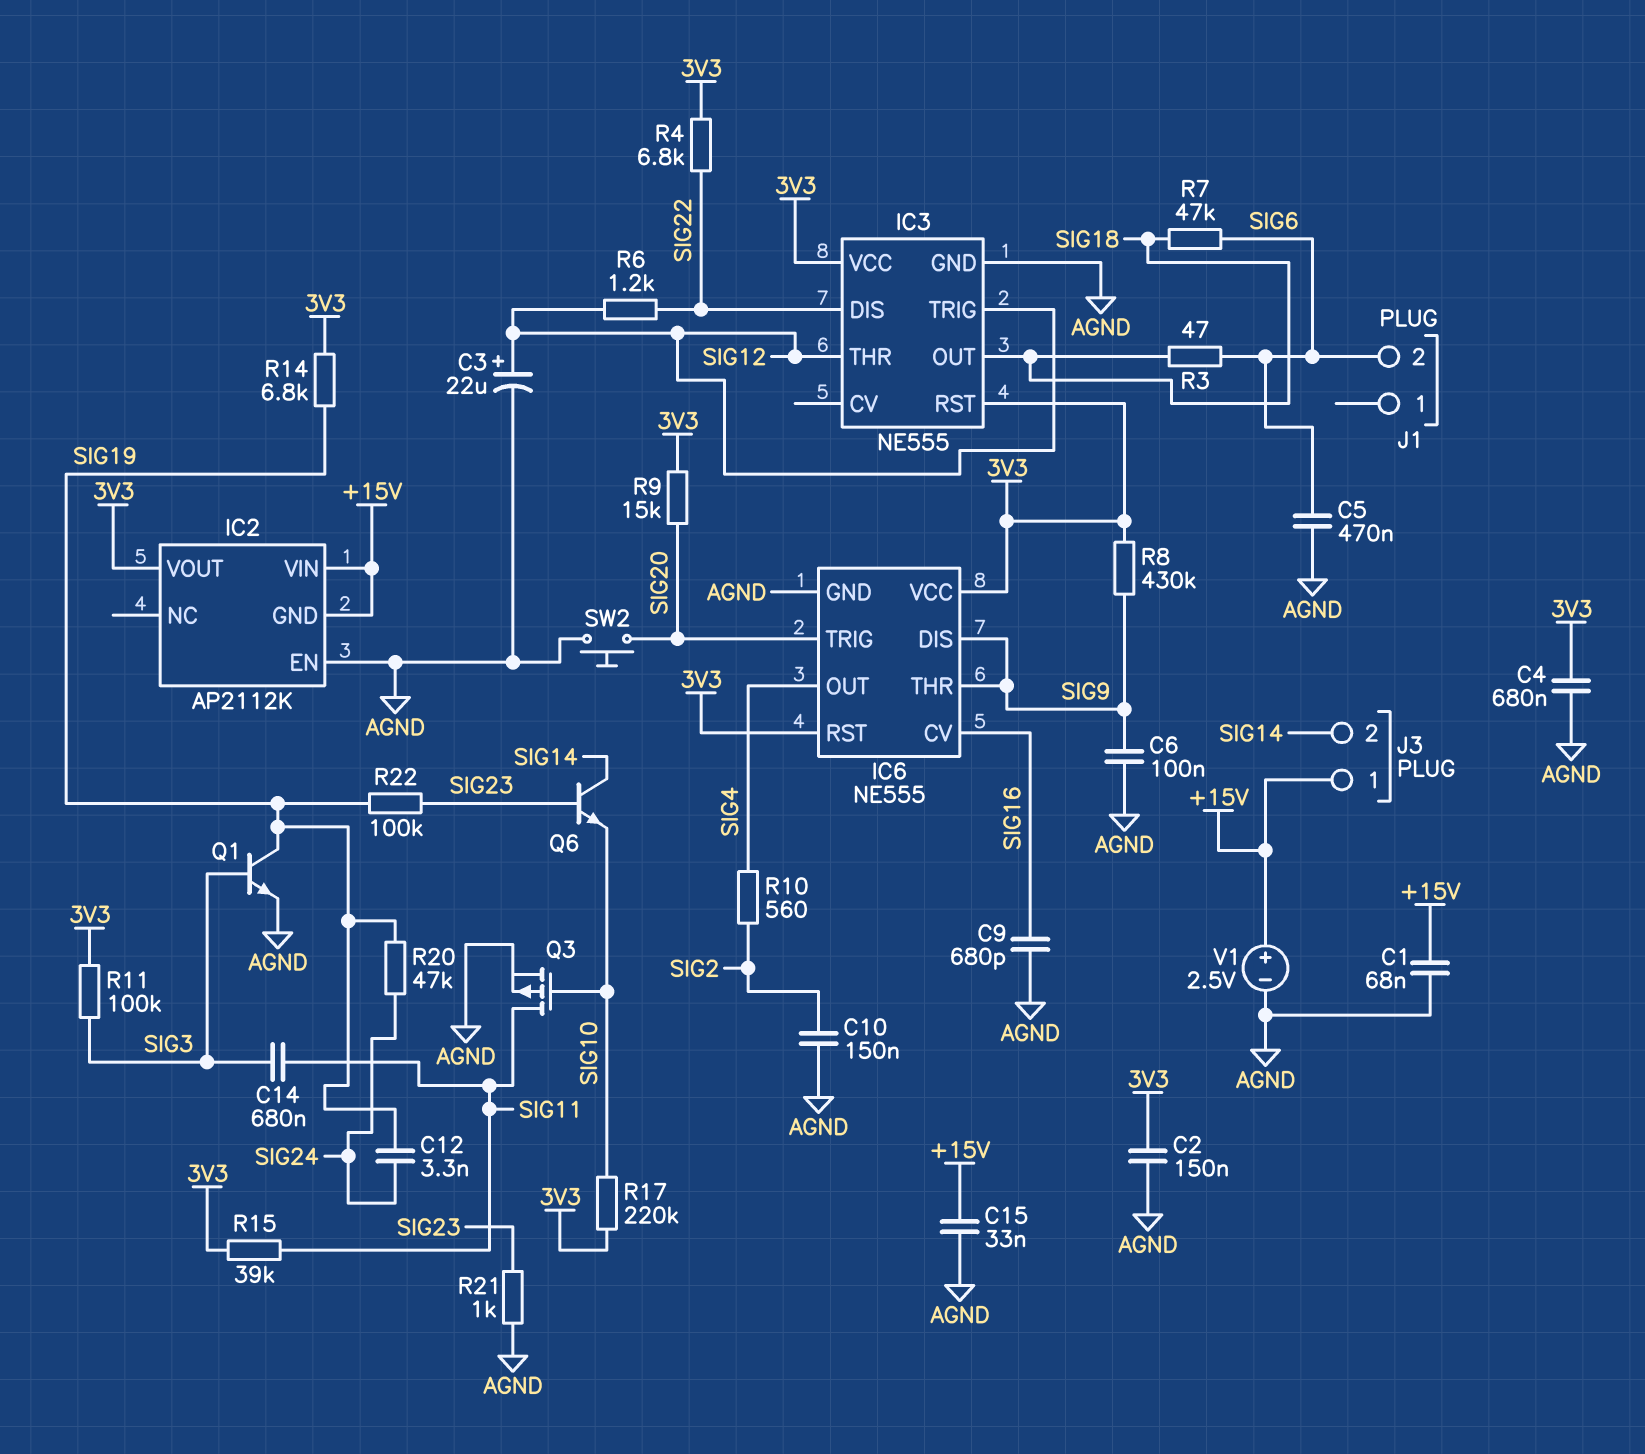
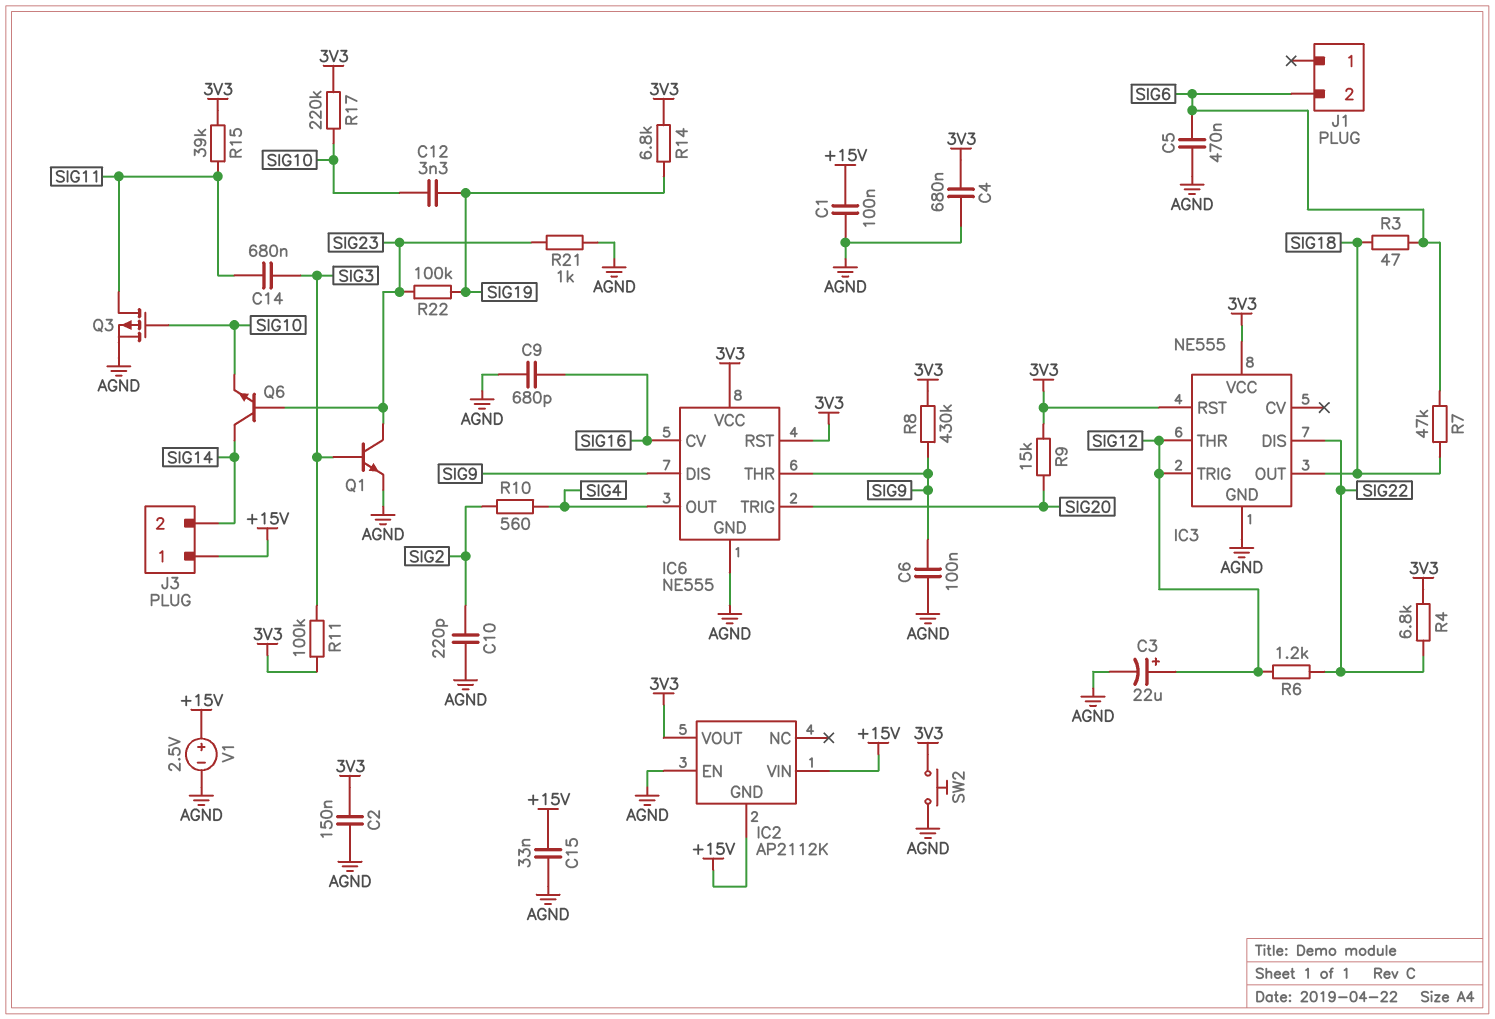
C1: 68nF (+15V, AGND) -> 100nF (+15V, AGND)
C10: 150nF (AGND, SIG2) -> 220pF (AGND, SIG2)
C12: 3.3nF (SIG19, SIG24) -> 3.3nF (SIG10, SIG19)
Q1: NPN (B SIG3, C SIG19, E AGND) -> NPN (B SIG3, C SIG23, E AGND)
R20: 47k (SIG19, SIG24) -> none
SW2: button (AGND, SIG20) -> button (3V3, AGND)

